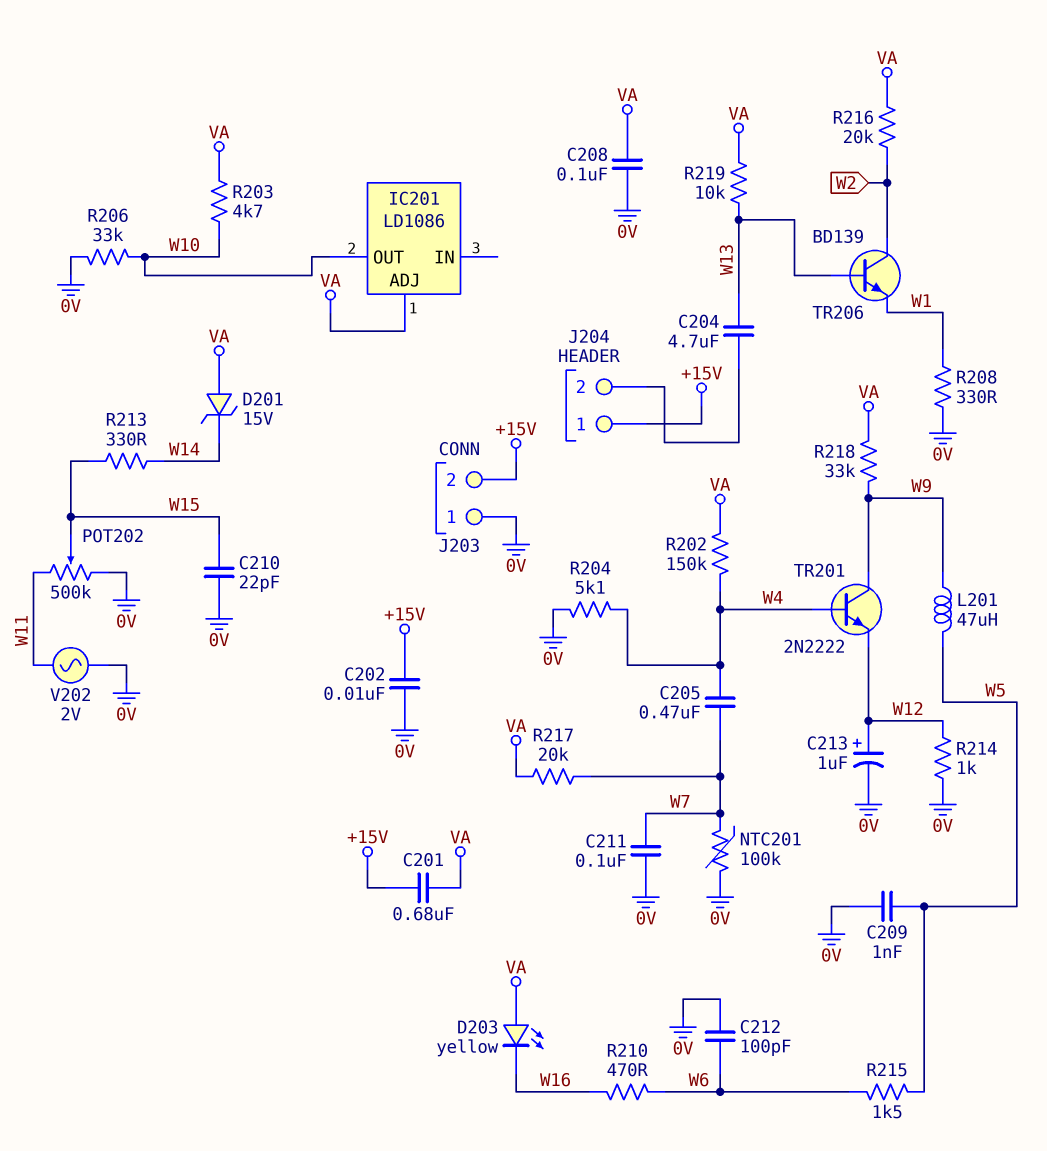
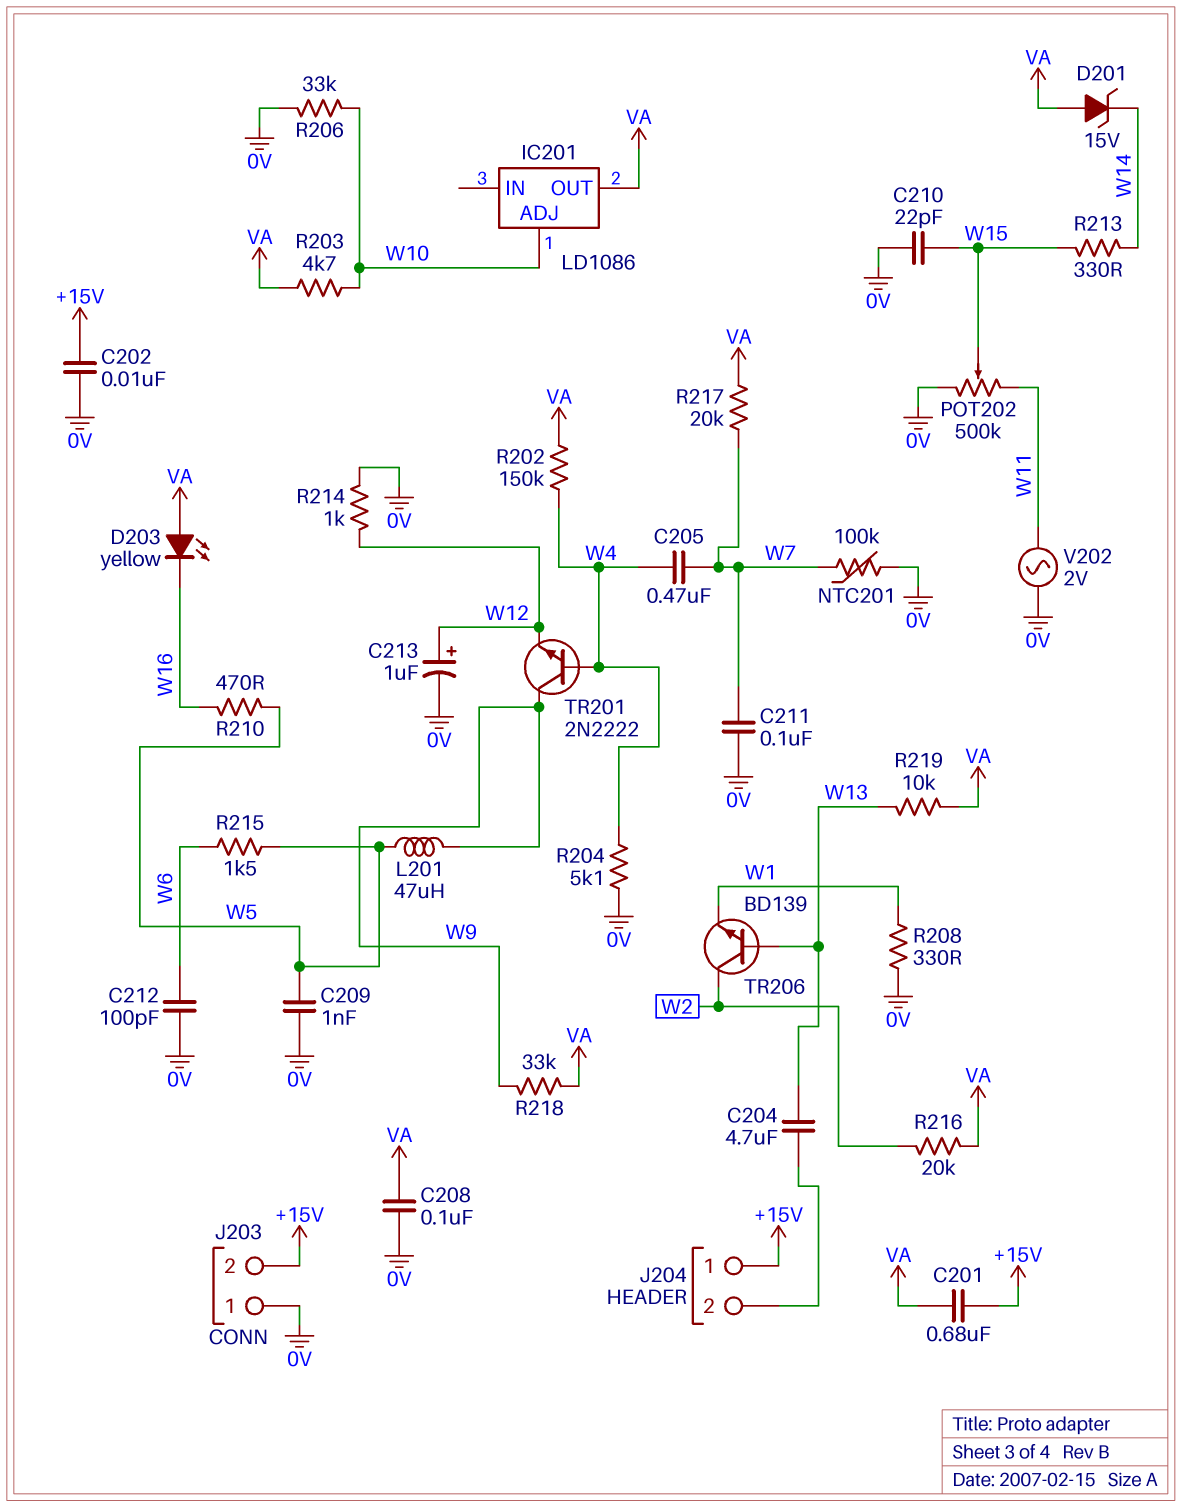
IC201 pin ADJ: VA -> W10
IC201 pin OUT: W10 -> VA
R210: 470 (W6, W16) -> 470 (W5, W16)

